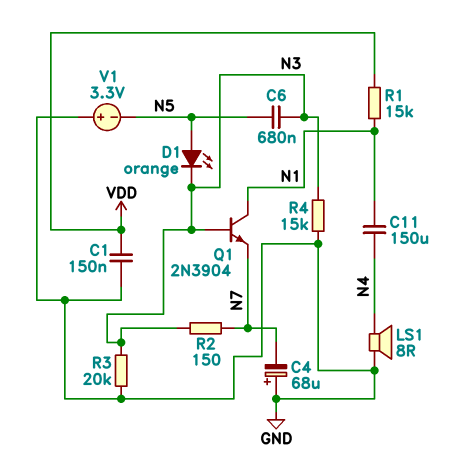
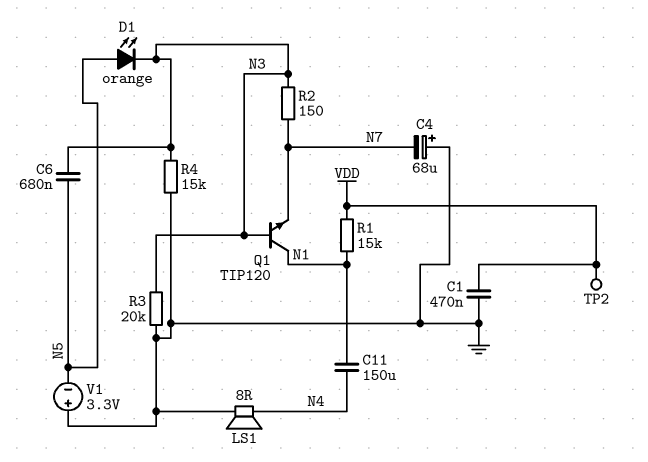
C1: 150nF (GND, VDD) -> 470nF (GND, VDD)
Q1: NPN 2N3904 (B N3, C N1, E N7) -> NPN TIP120 (B N3, C N1, E N7)
TP2: none -> test point (VDD)

